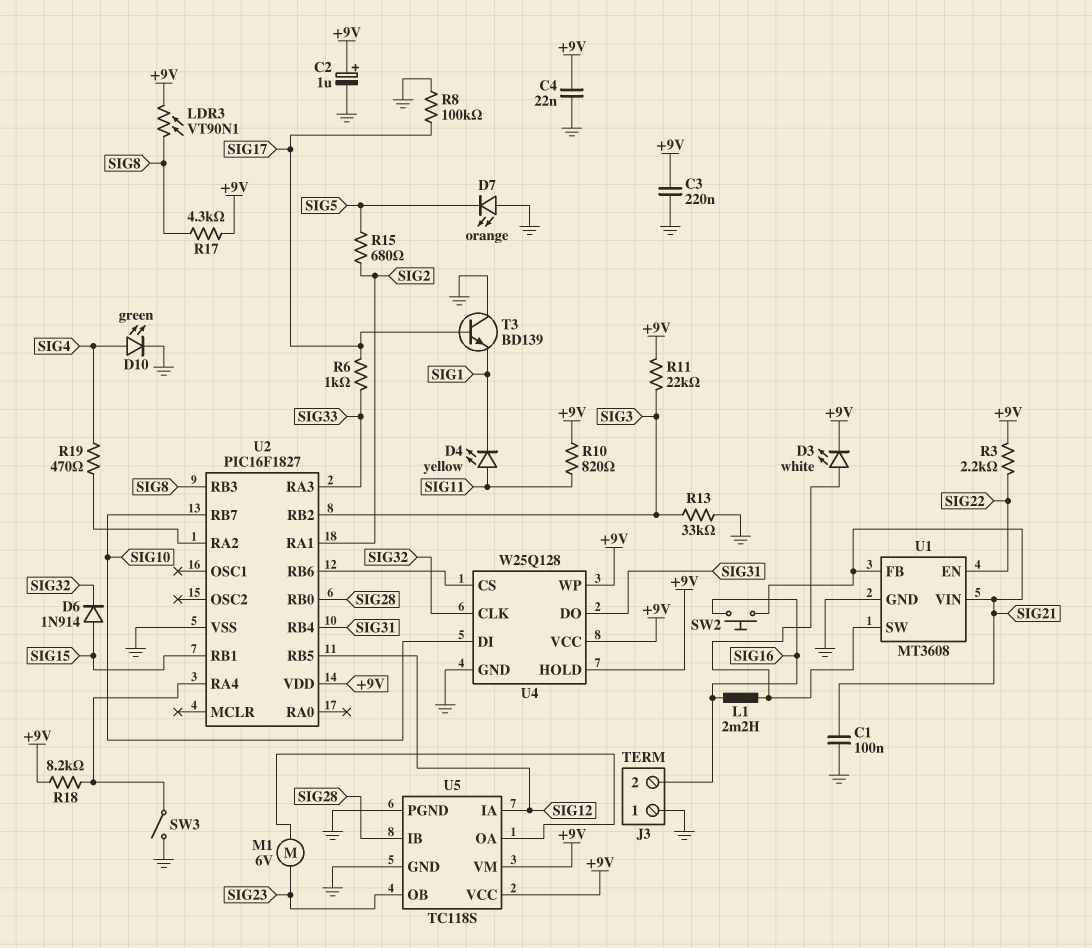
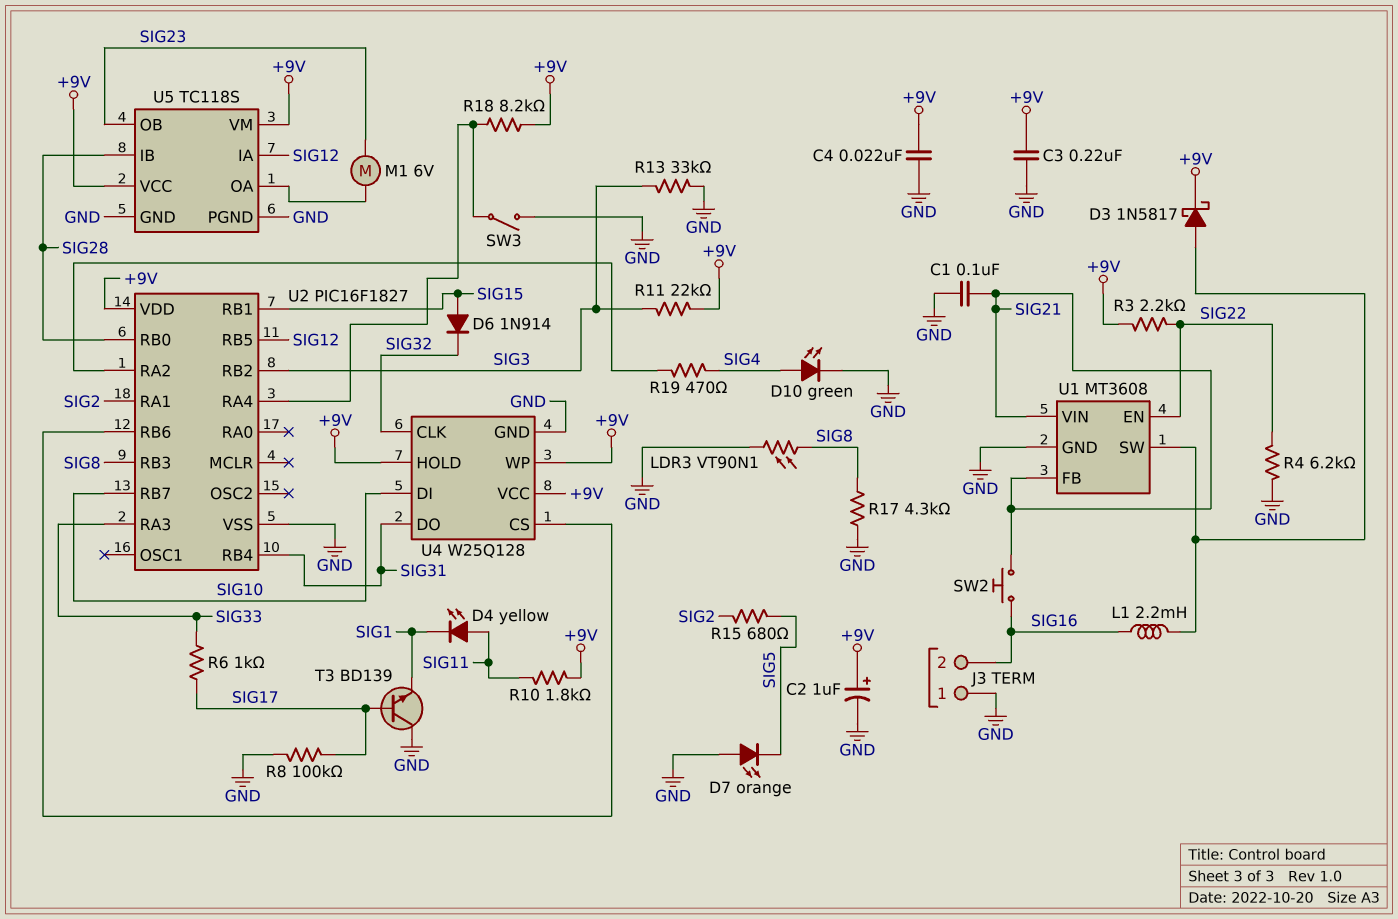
D3: LED white (A U1/SW, K +9V) -> schottky 1N5817 (A U1/SW, K +9V)
LDR3: VT90N1 (+9V, SIG8) -> VT90N1 (GND, SIG8)
R4: none -> 6.2k (GND, SIG22)
R10: 820 (+9V, SIG11) -> 1.8k (+9V, SIG11)
R17: 4.3k (+9V, SIG8) -> 4.3k (GND, SIG8)

